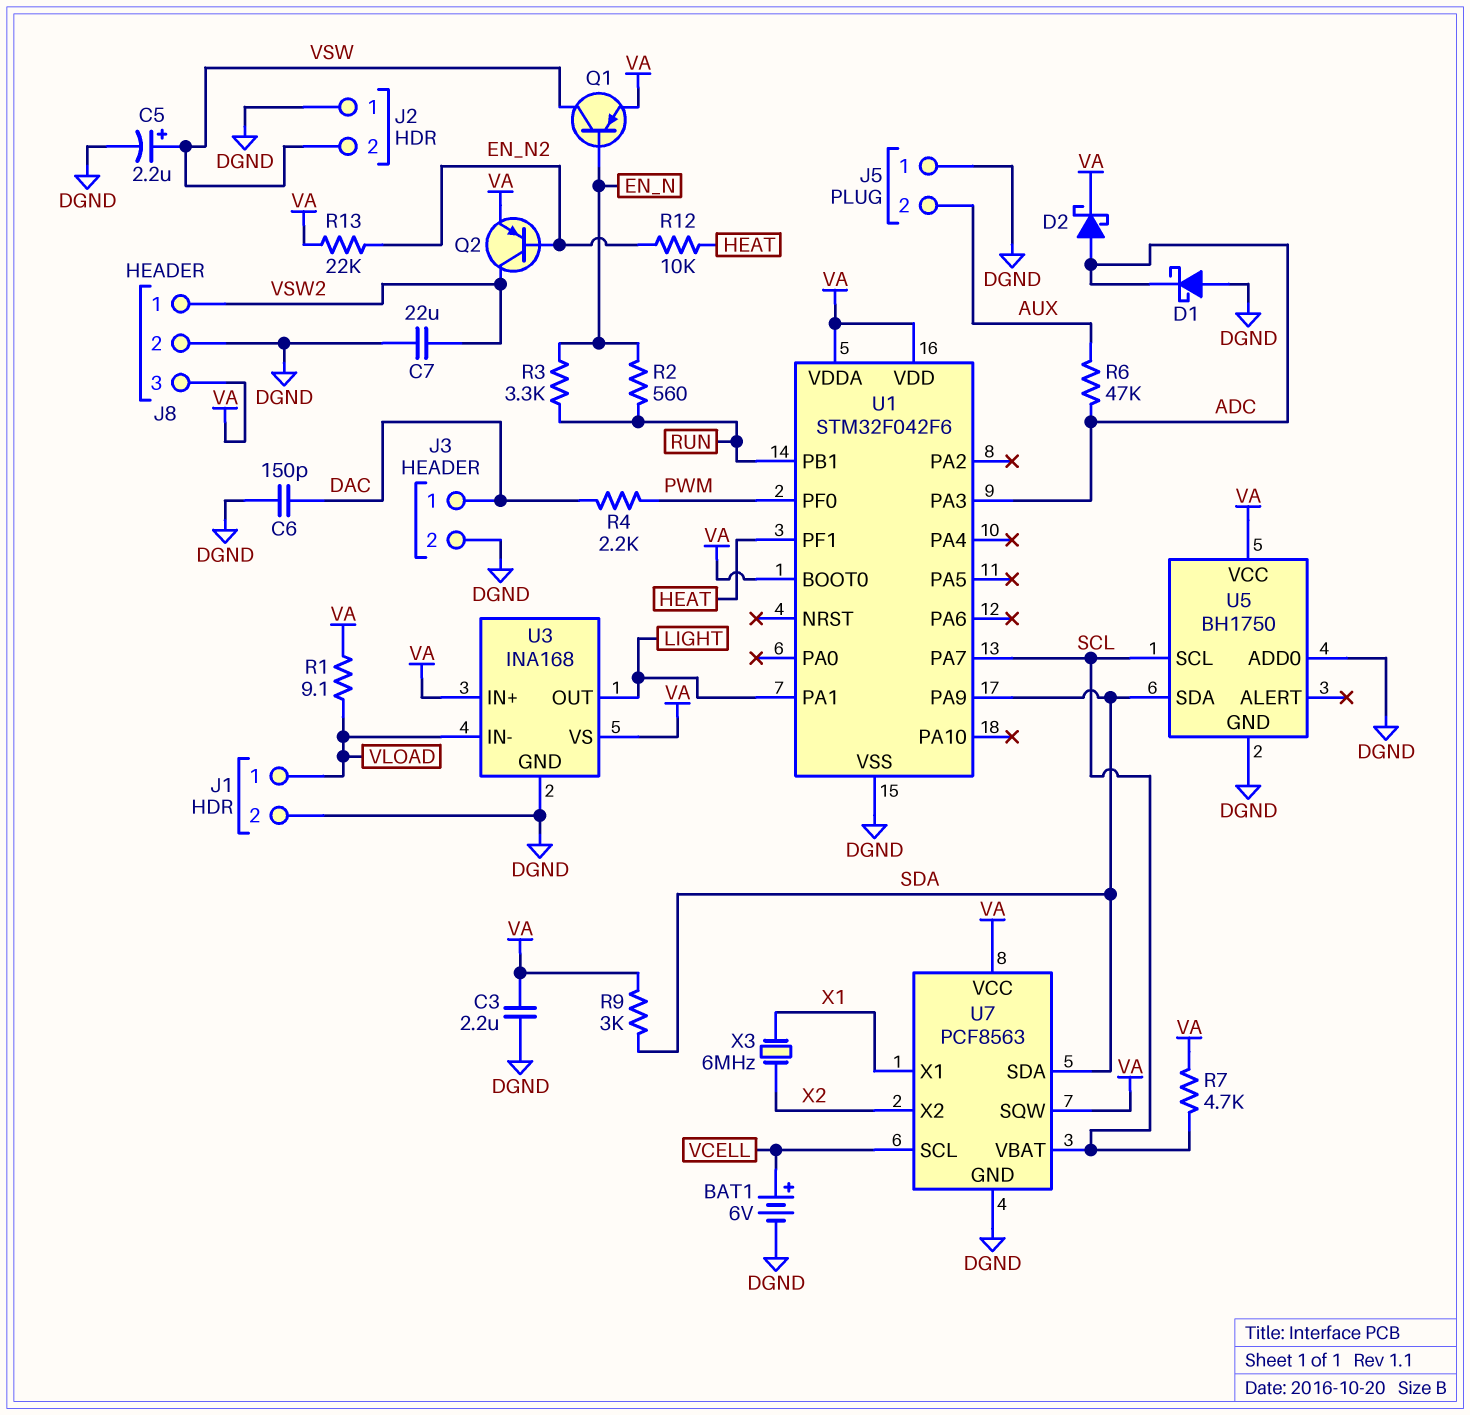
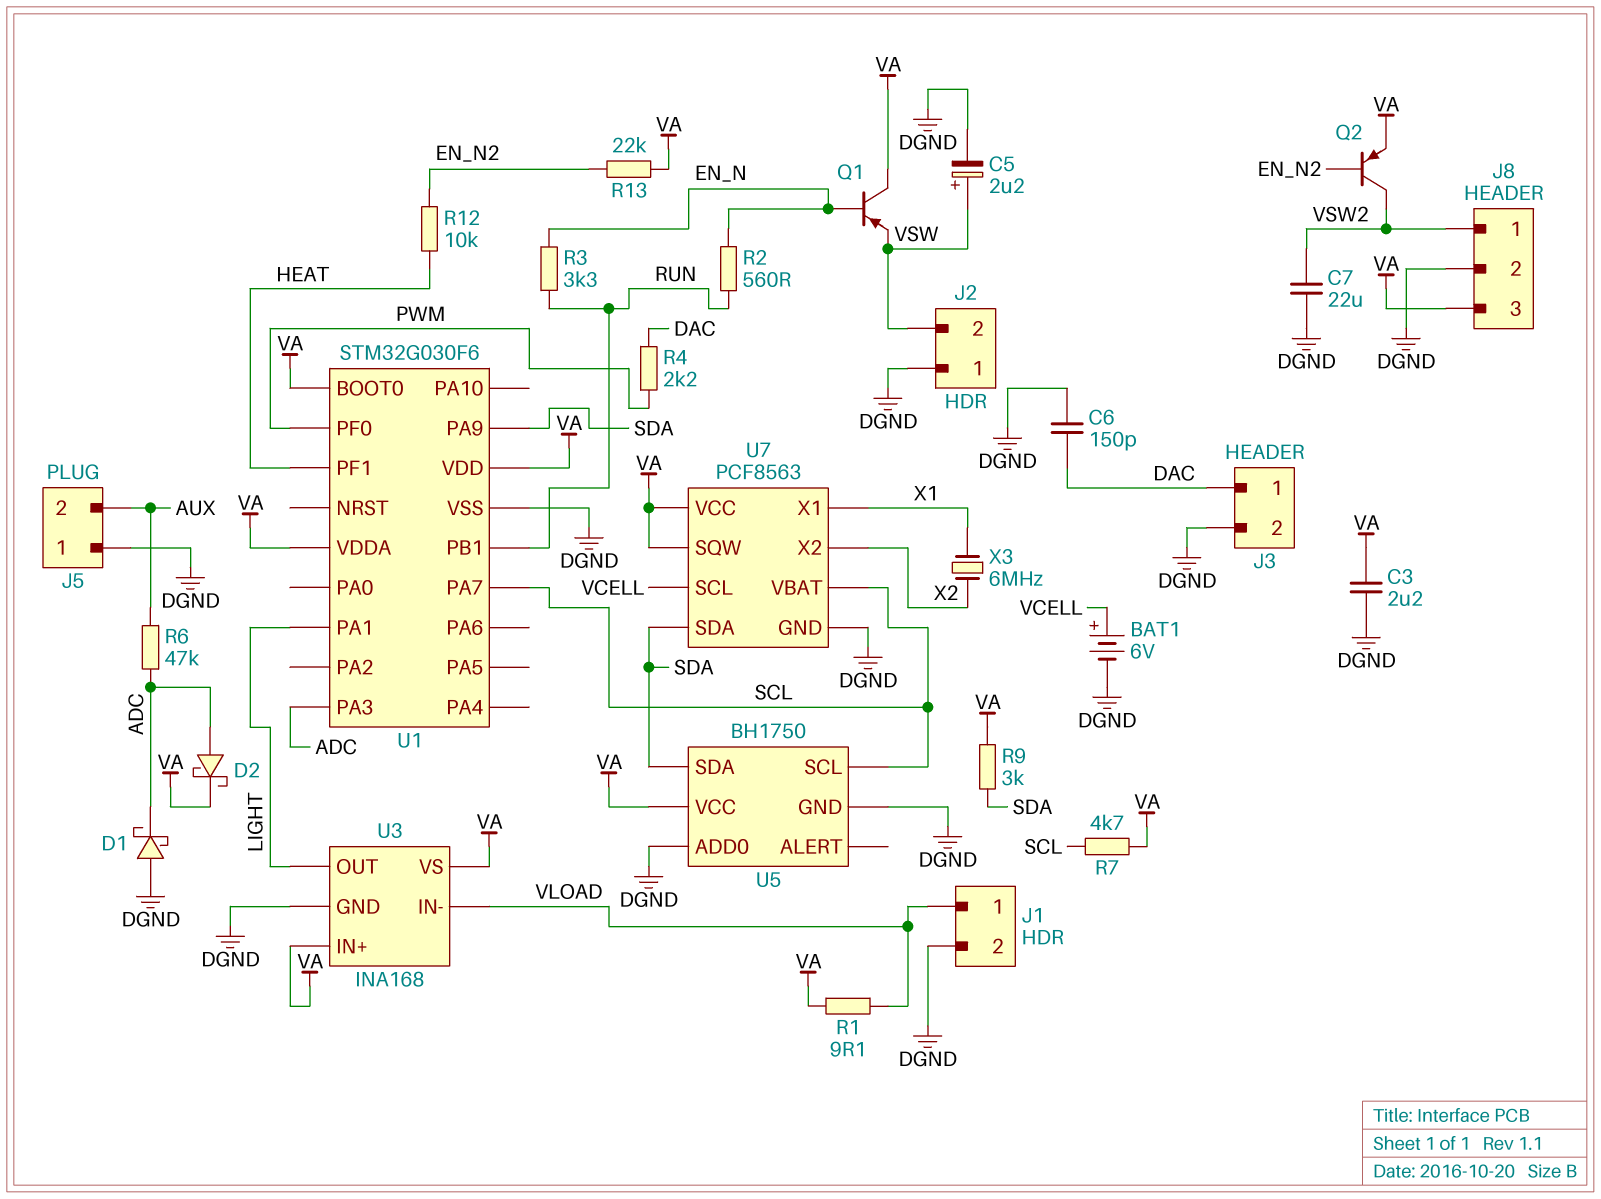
Q1: PNP (B EN_N, C VSW, E VA) -> PNP (B EN_N, C VA, E VSW)
U1: STM32F042F6 -> STM32G030F6

